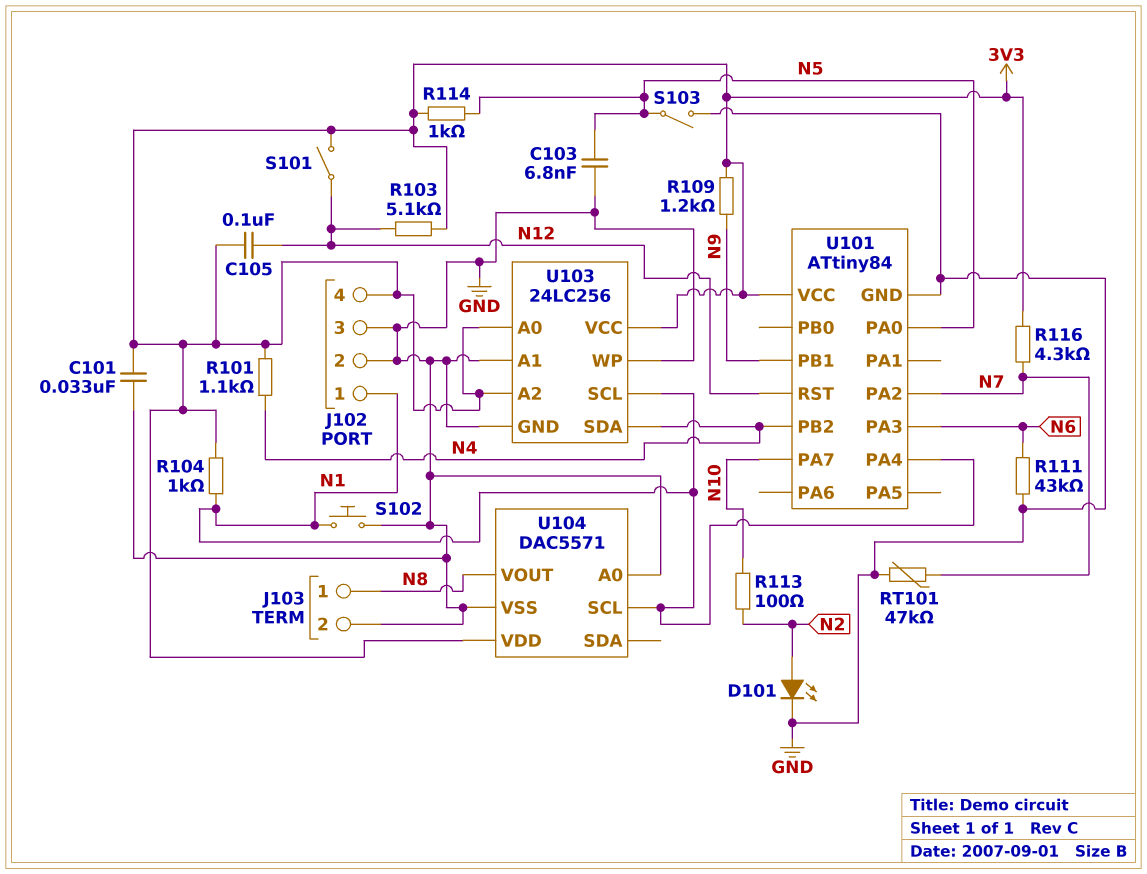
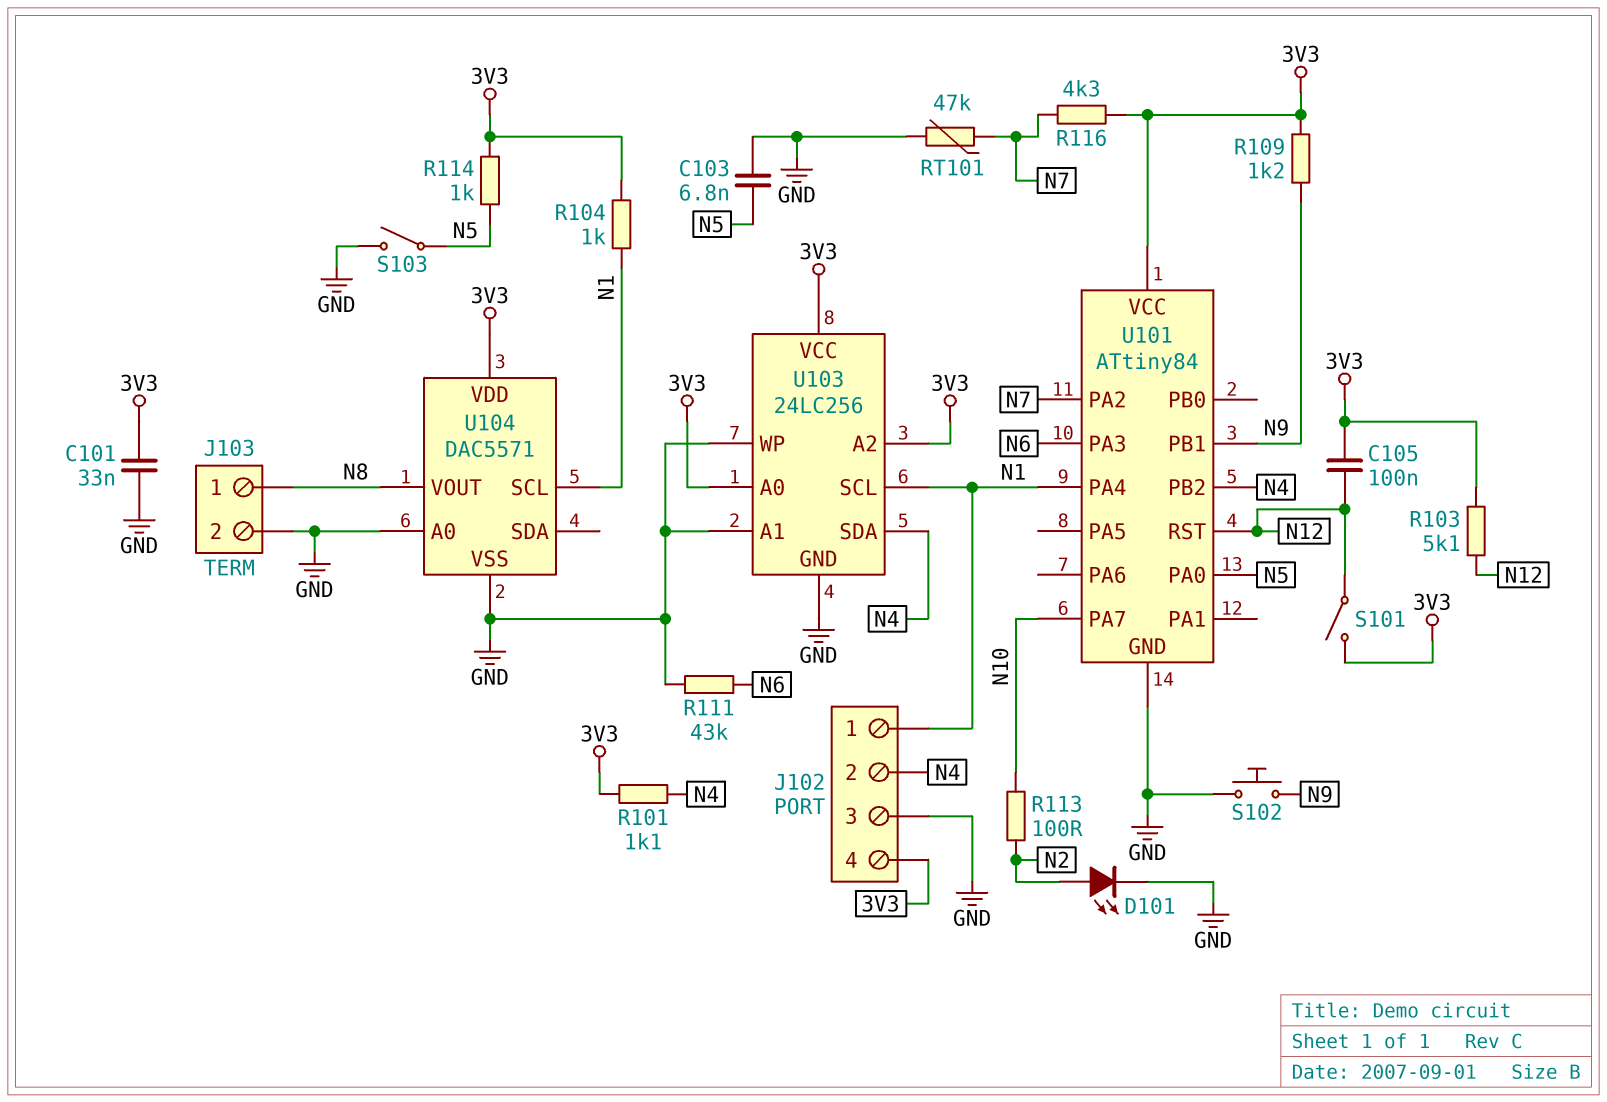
J102 pin 2: GND -> N4
S102: button (GND, N1) -> button (GND, N9)

